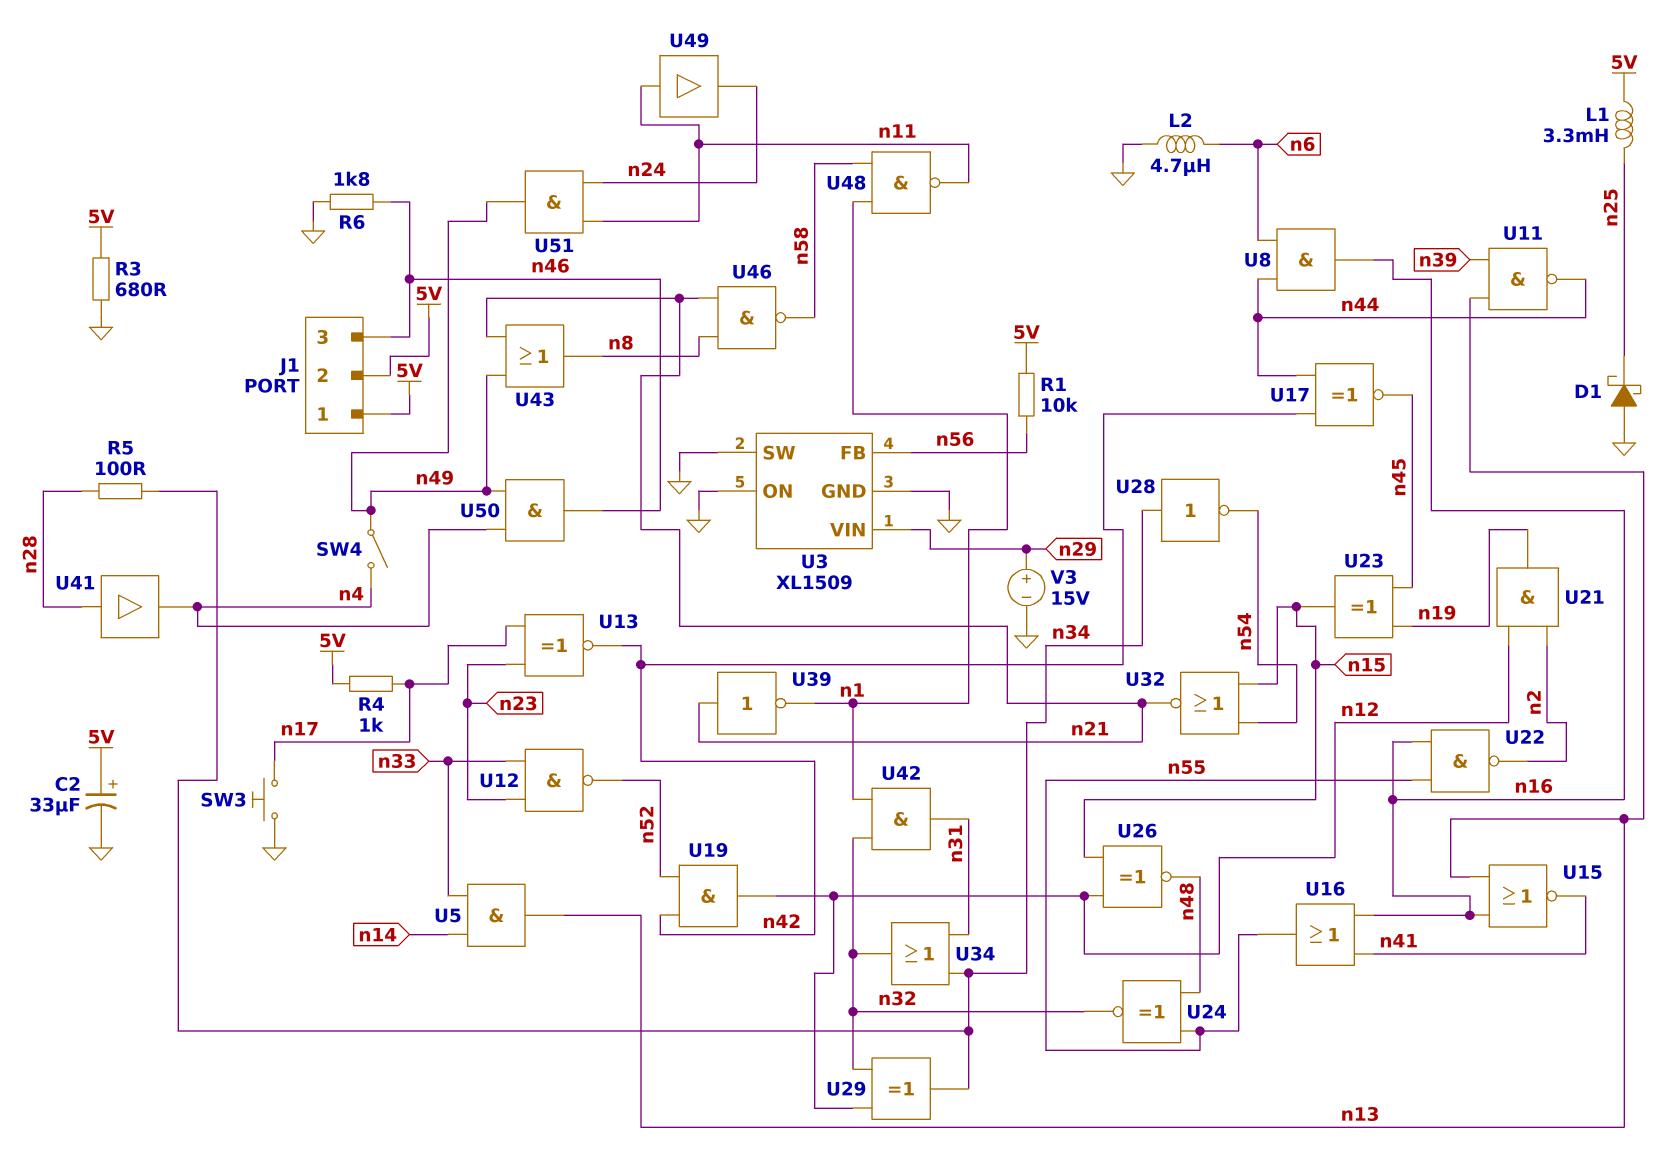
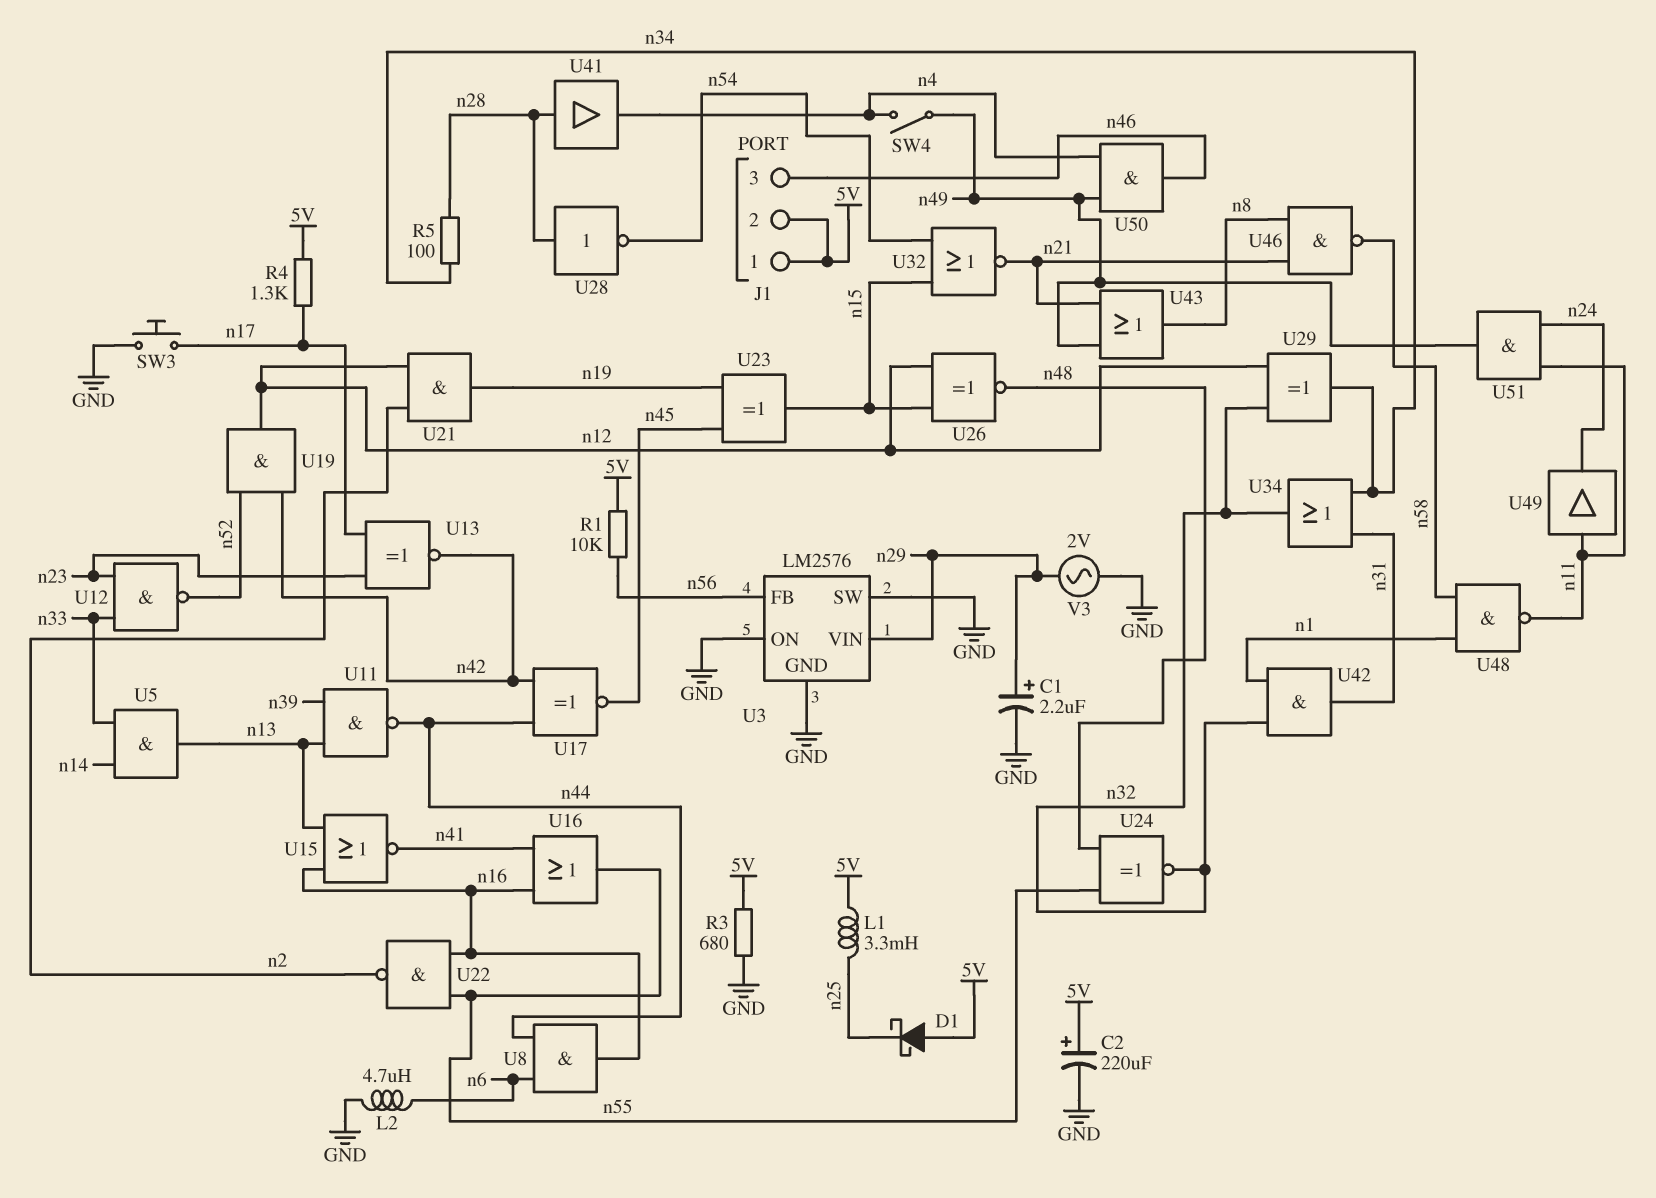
C1: none -> 2.2uF (plus n29, minus GND)
C2: 33uF (plus 5V, minus GND) -> 220uF (plus 5V, minus GND)
D1: schottky (A GND, K n25) -> schottky (A 5V, K n25)
R4: 1k (5V, n17) -> 1.3k (5V, n17)
R6: 1.8k (GND, n46) -> none
U3: XL1509 -> LM2576
U28: NOT (in n34, out n54) -> NOT (in n28, out n54)
U39: NOT (in n21, out n1) -> none
V3: 15V (plus n29, minus GND) -> AC 2V (GND, n29)

